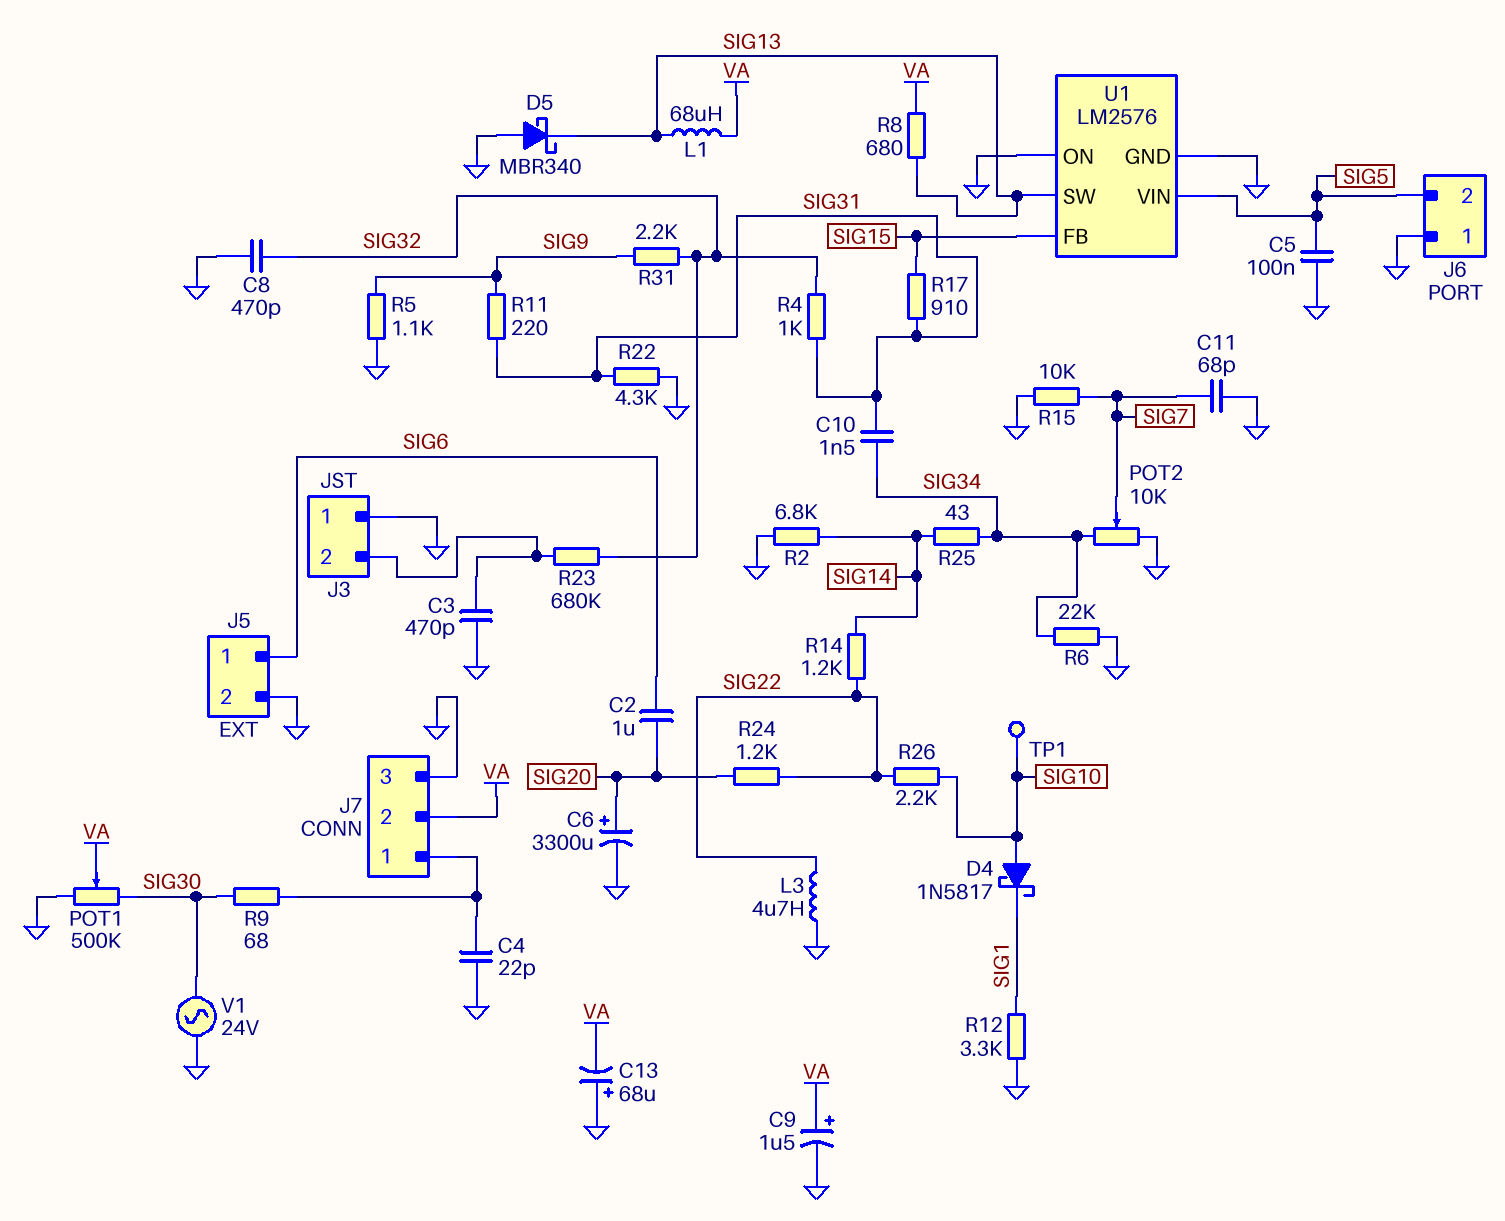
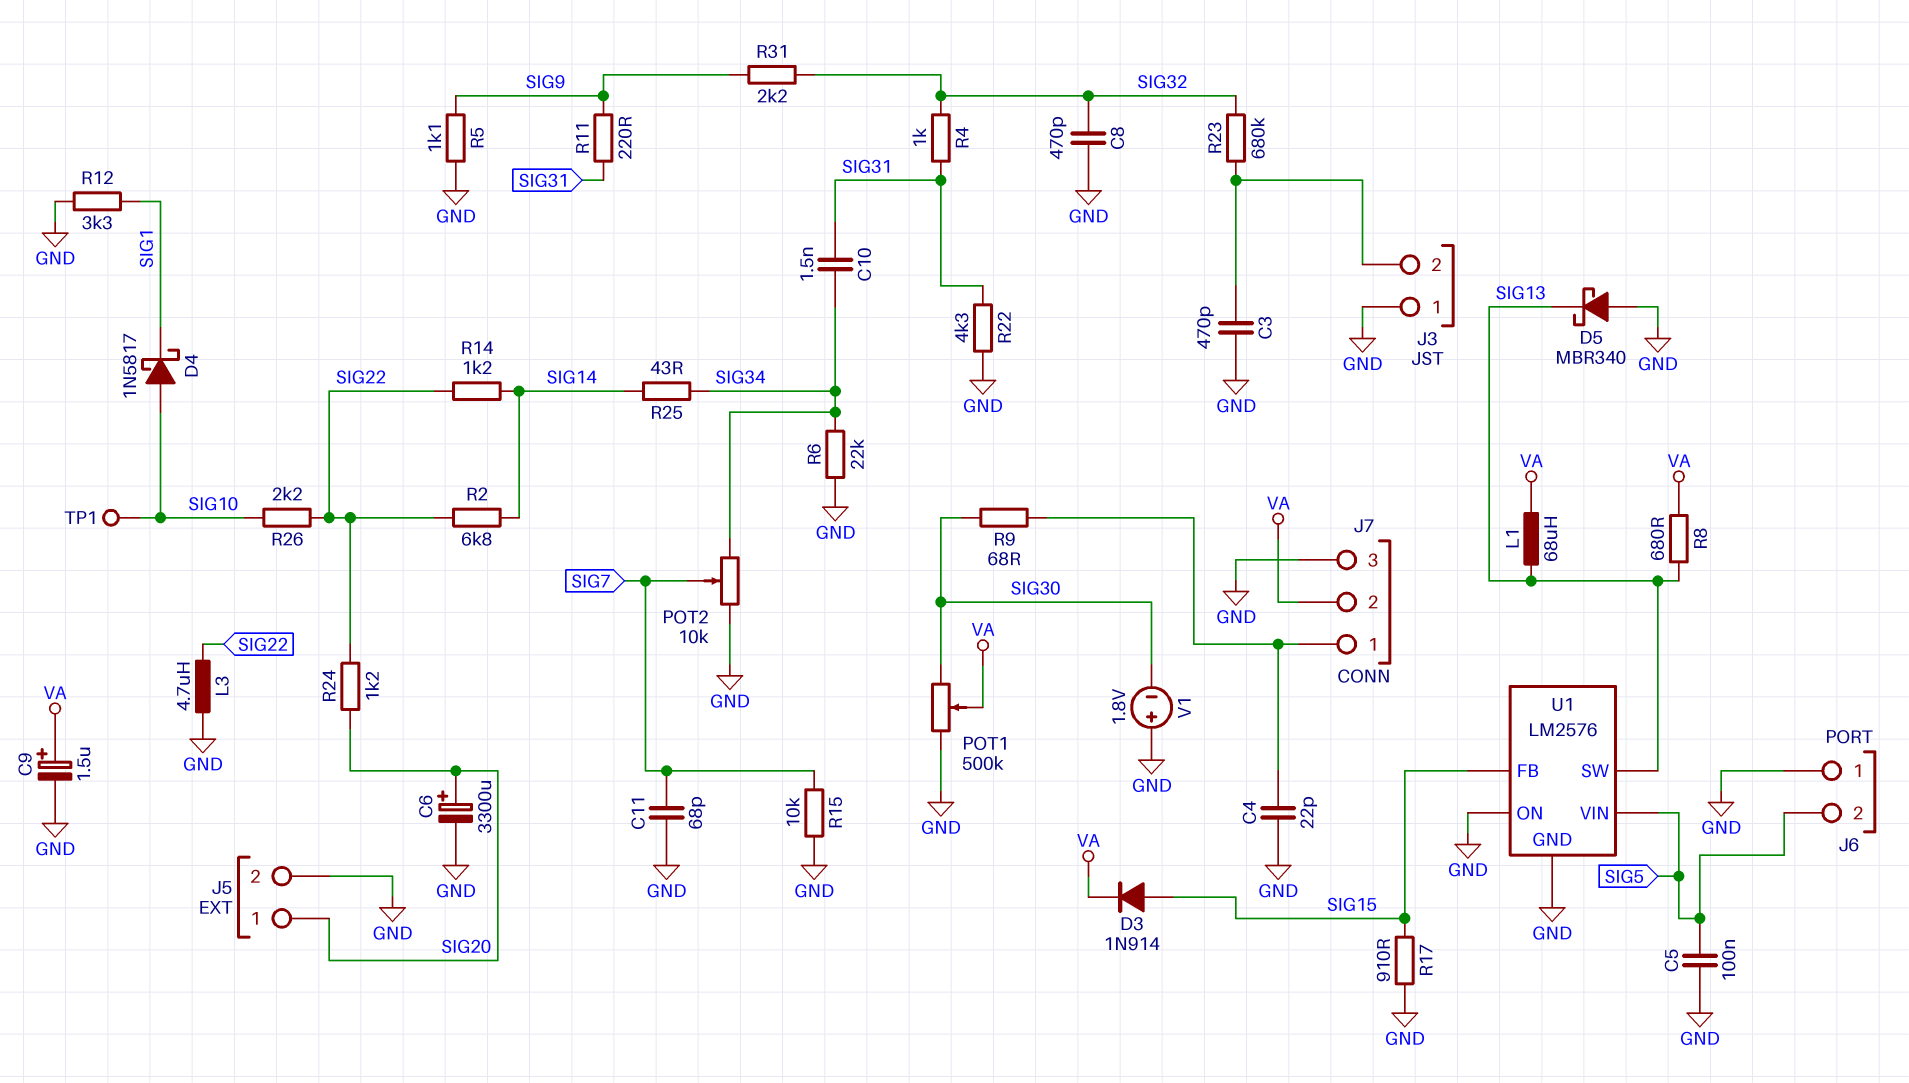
C2: 1uF (SIG6, SIG20) -> none
C13: 68uF (plus GND, minus VA) -> none
D3: none -> diode 1N914 (A SIG15, K VA)
J5 pin 1: SIG6 -> SIG20
R2: 6.8k (GND, SIG14) -> 6.8k (SIG14, SIG22)
R17: 910 (SIG15, SIG31) -> 910 (GND, SIG15)
V1: AC 24V (GND, SIG30) -> 1.8V (plus GND, minus SIG30)

